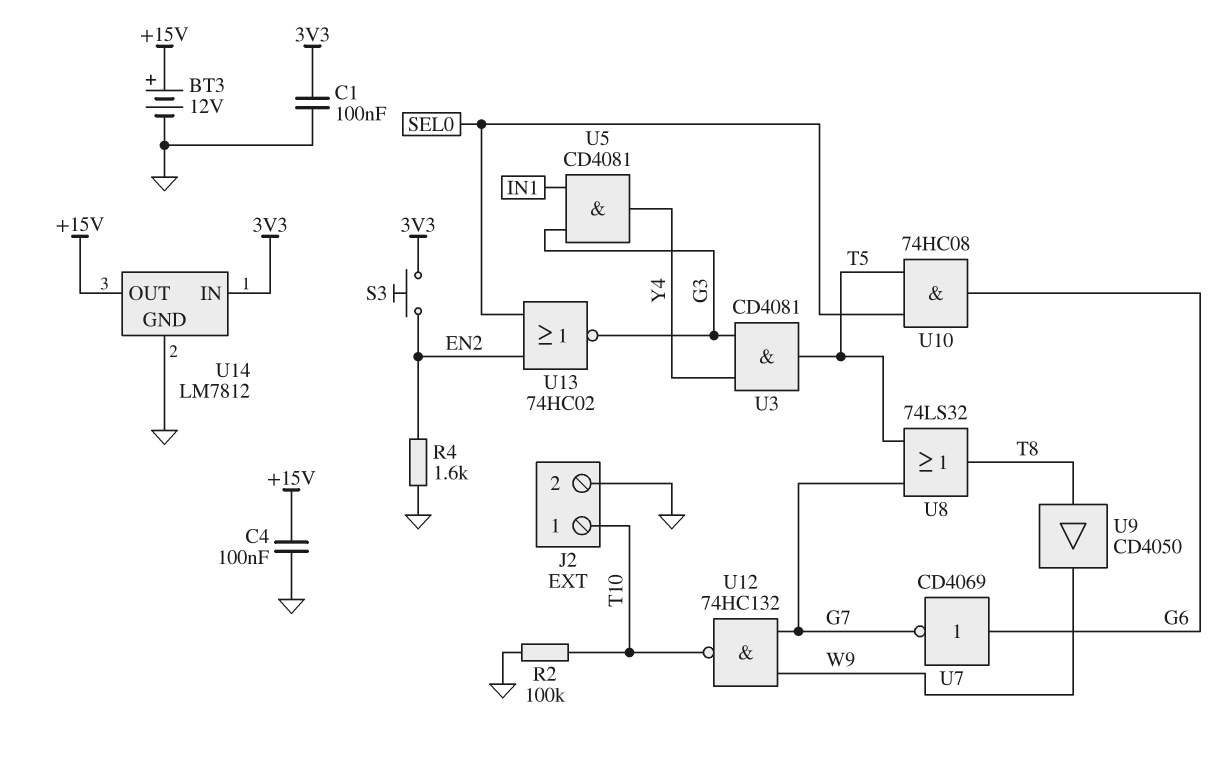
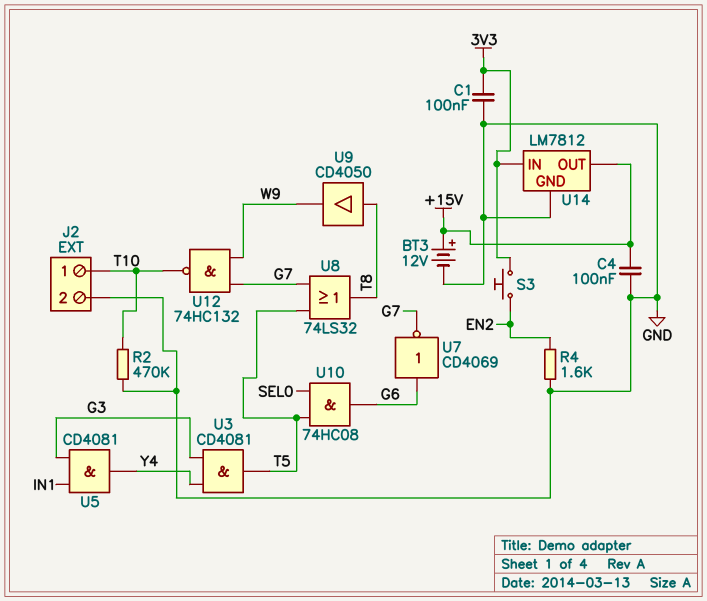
R2: 100k (GND, T10) -> 470k (GND, T10)
U13: NOR 74HC02 (in EN2, in SEL0, out G3) -> none

